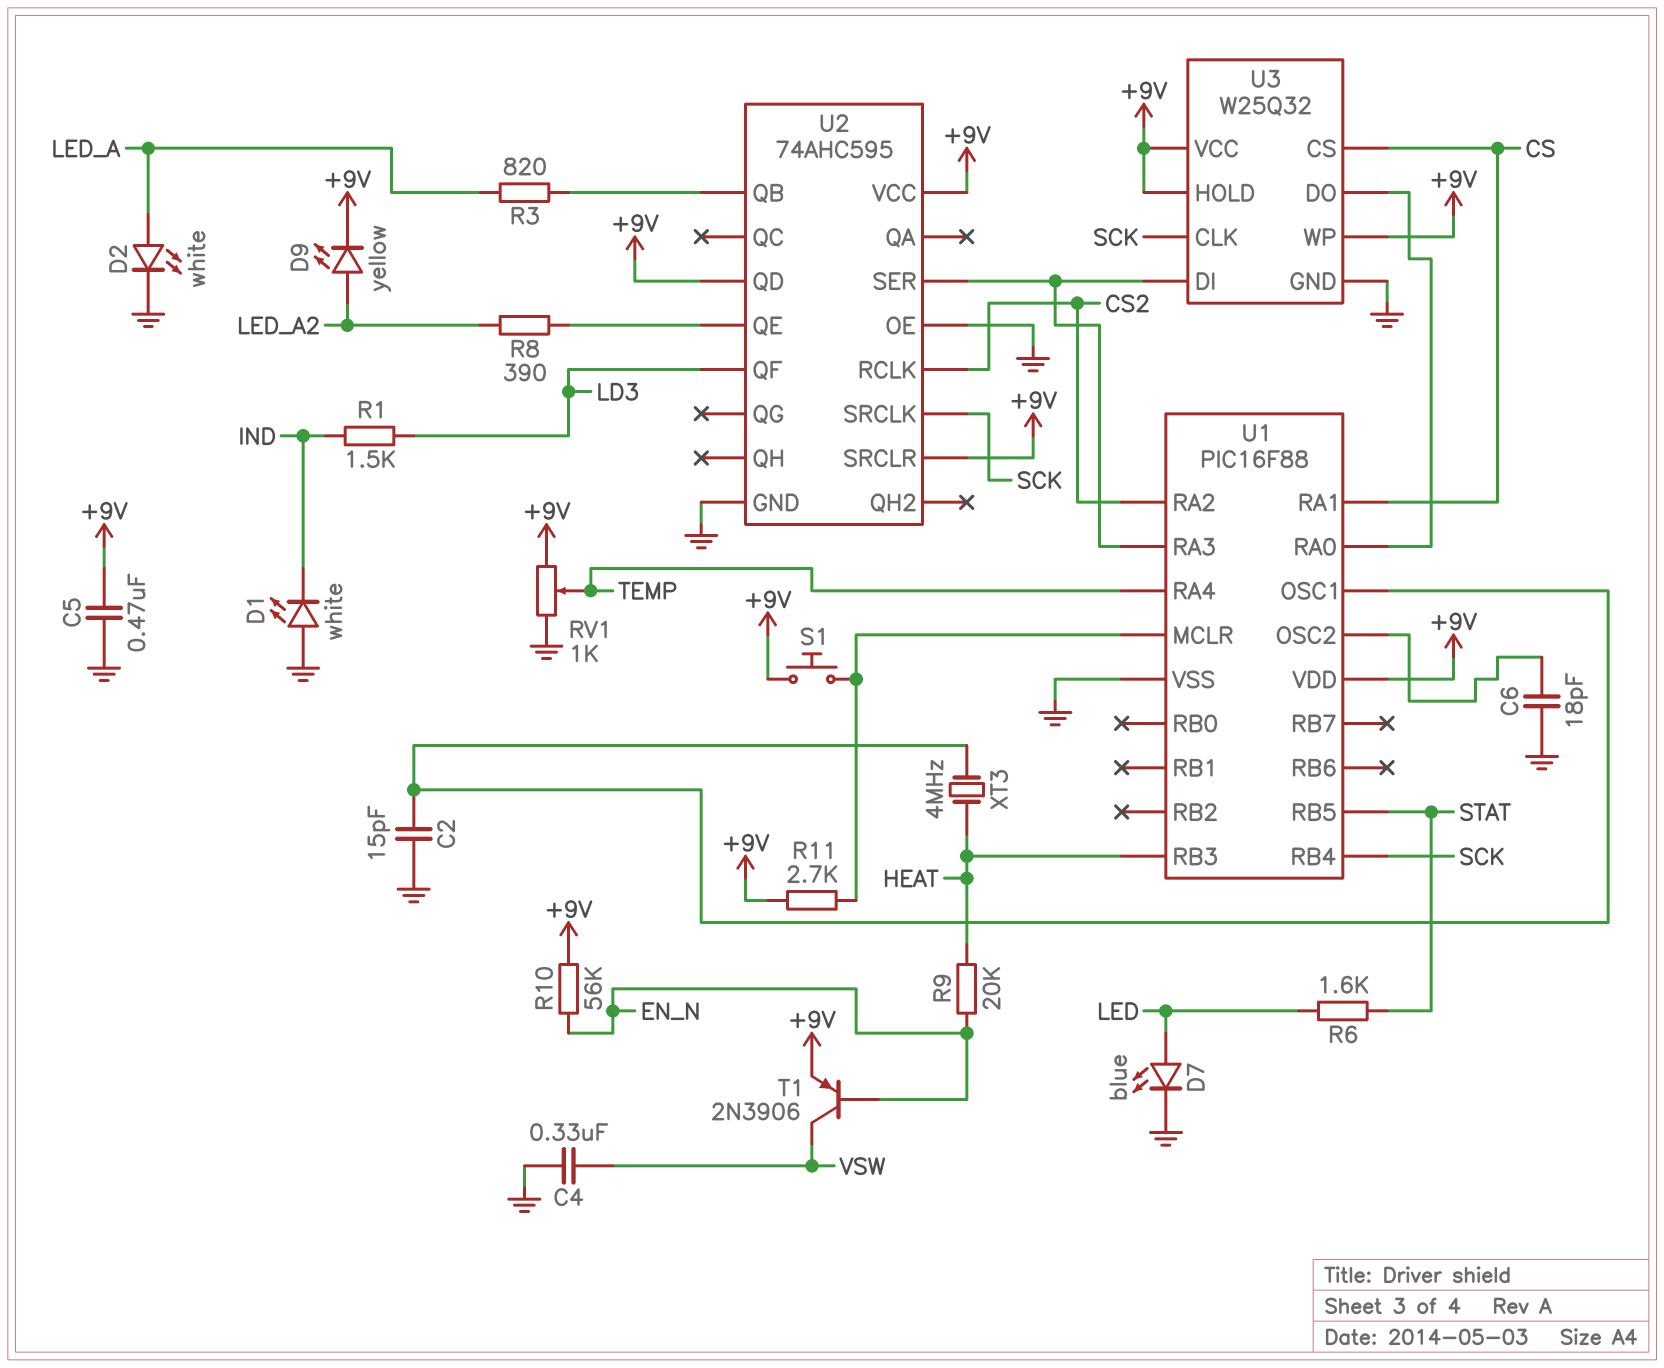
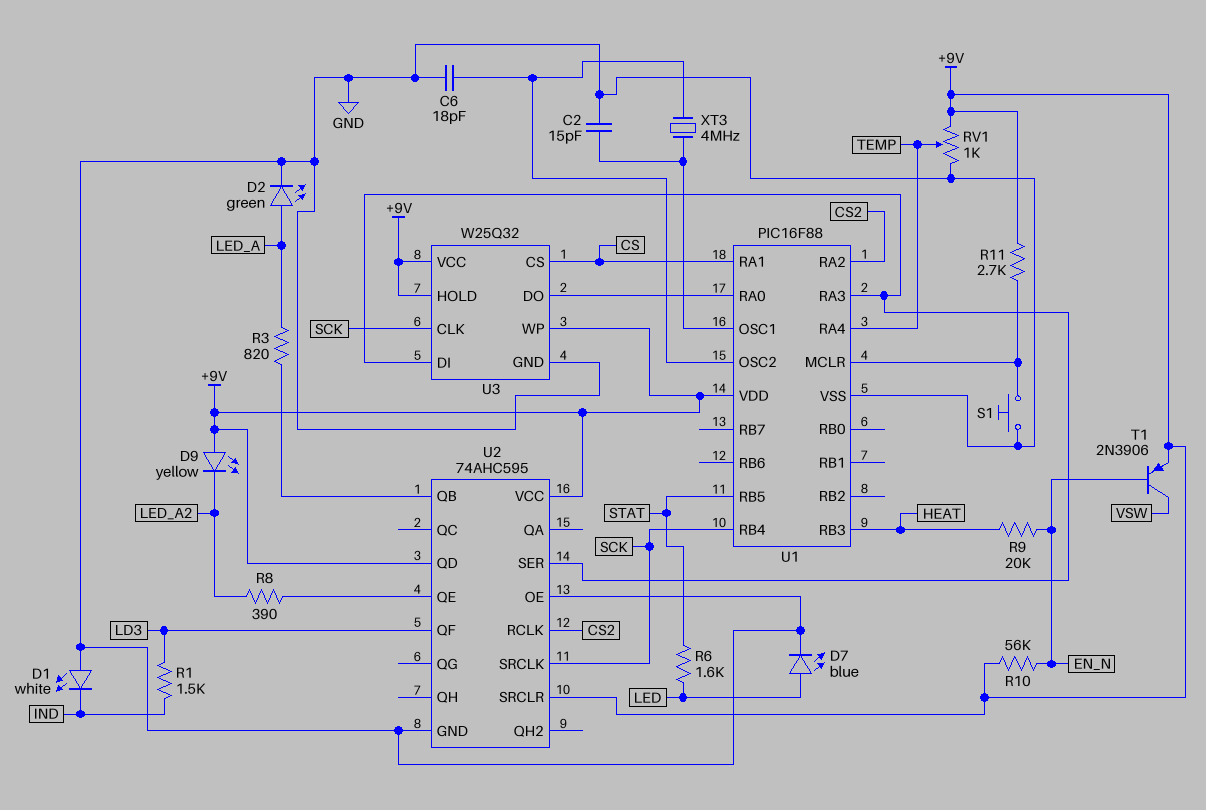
C4: 330nF (GND, VSW) -> none
C5: 470nF (+9V, GND) -> none
D2: LED white (A LED_A, K GND) -> LED green (A LED_A, K GND)
D9: LED yellow (A LED_A2, K +9V) -> LED yellow (A +9V, K LED_A2)
S1: button (+9V, U1/MCLR) -> button (GND, U1/MCLR)
XT3: 4MHz (HEAT, U1/OSC1) -> 4MHz (U1/OSC1, U1/OSC2)

